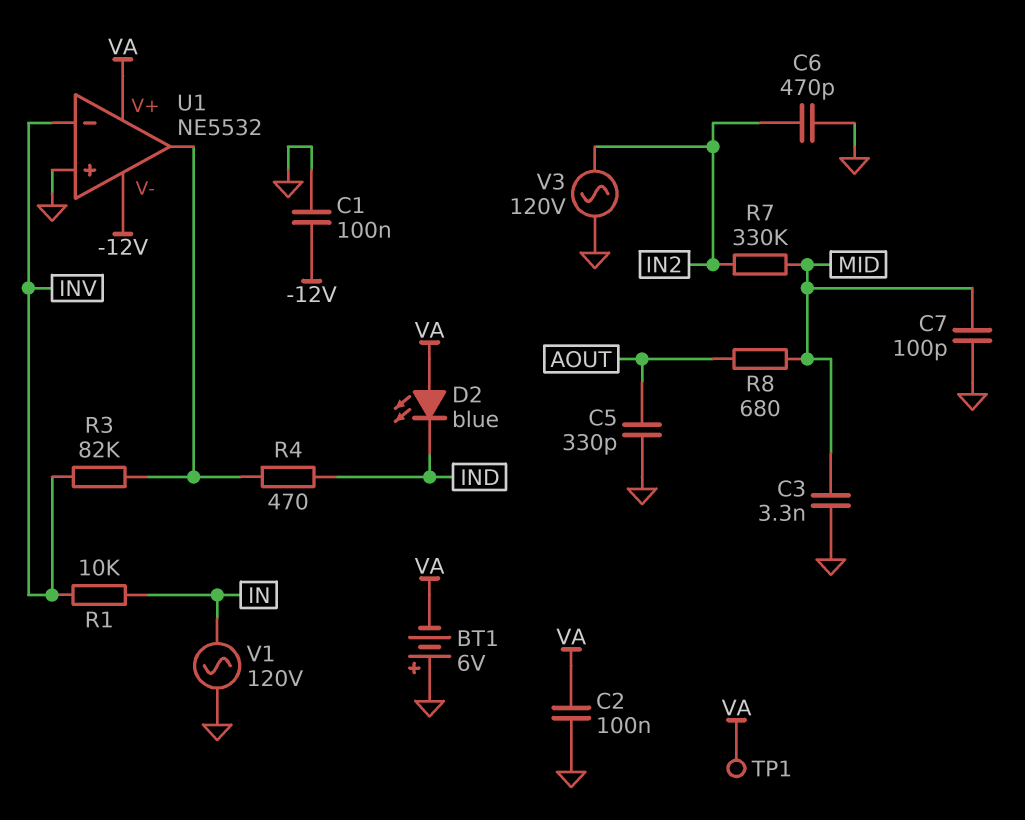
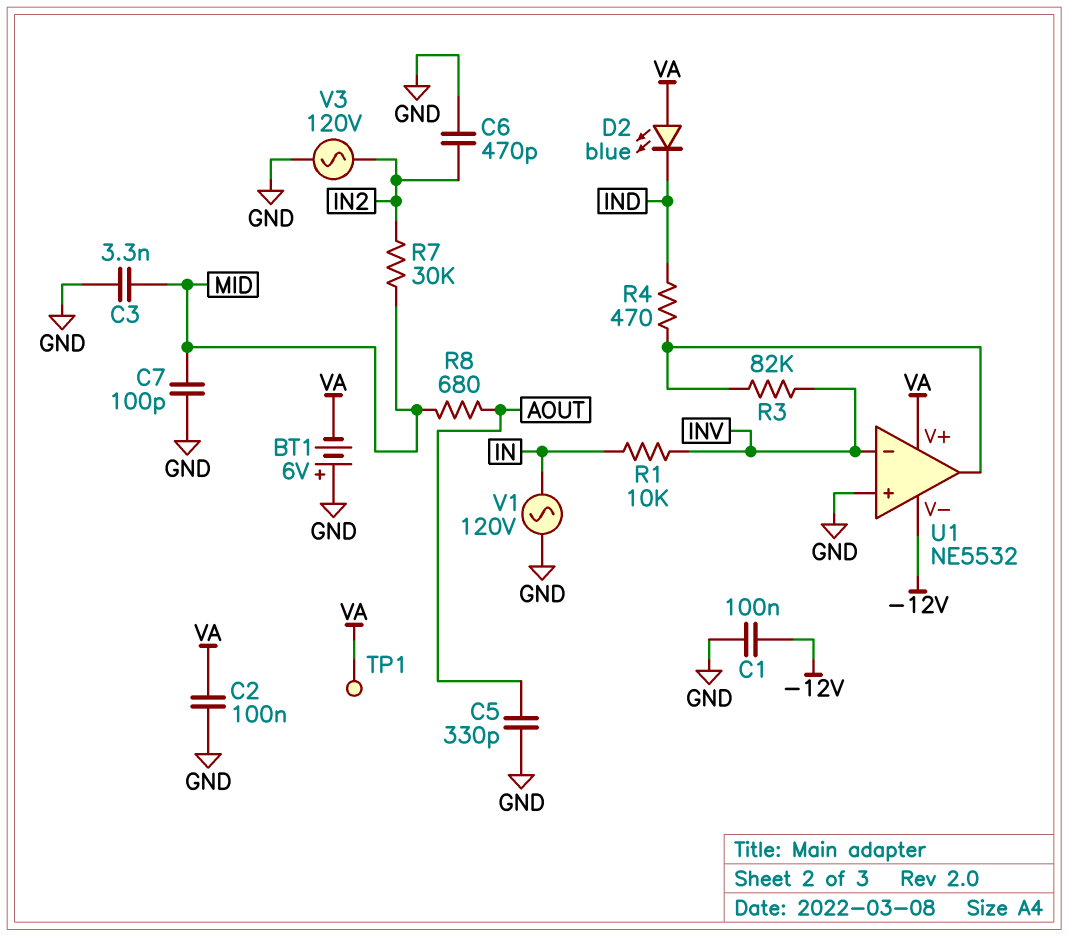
R7: 330k (IN2, MID) -> 30k (IN2, MID)

